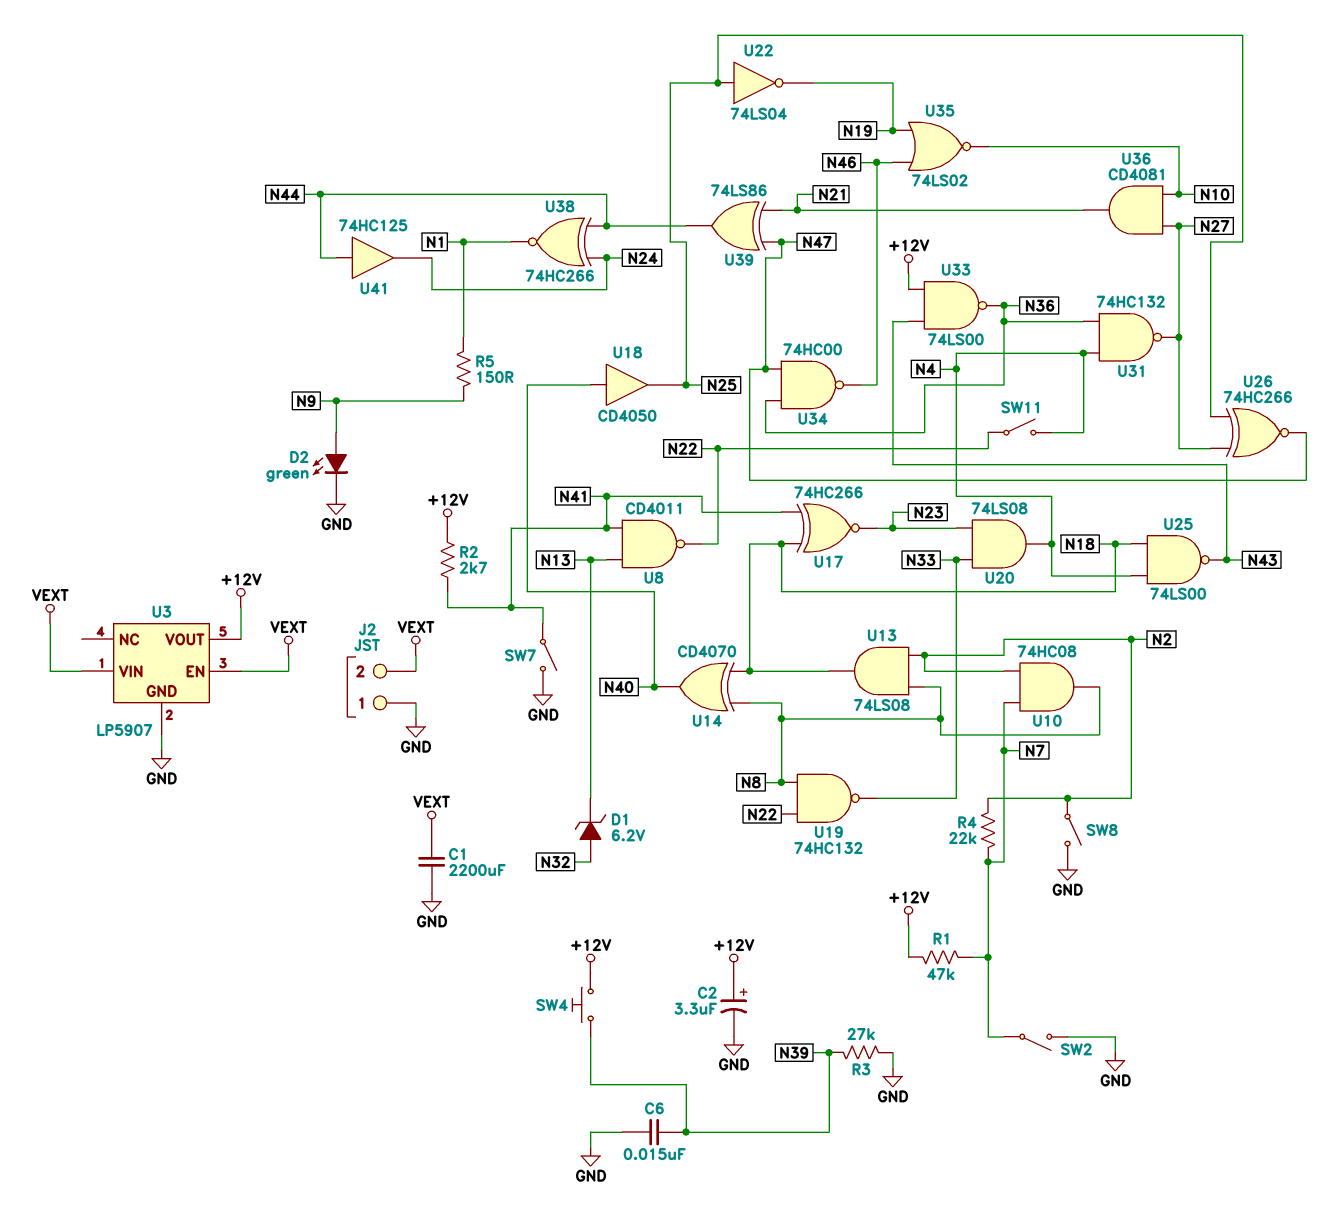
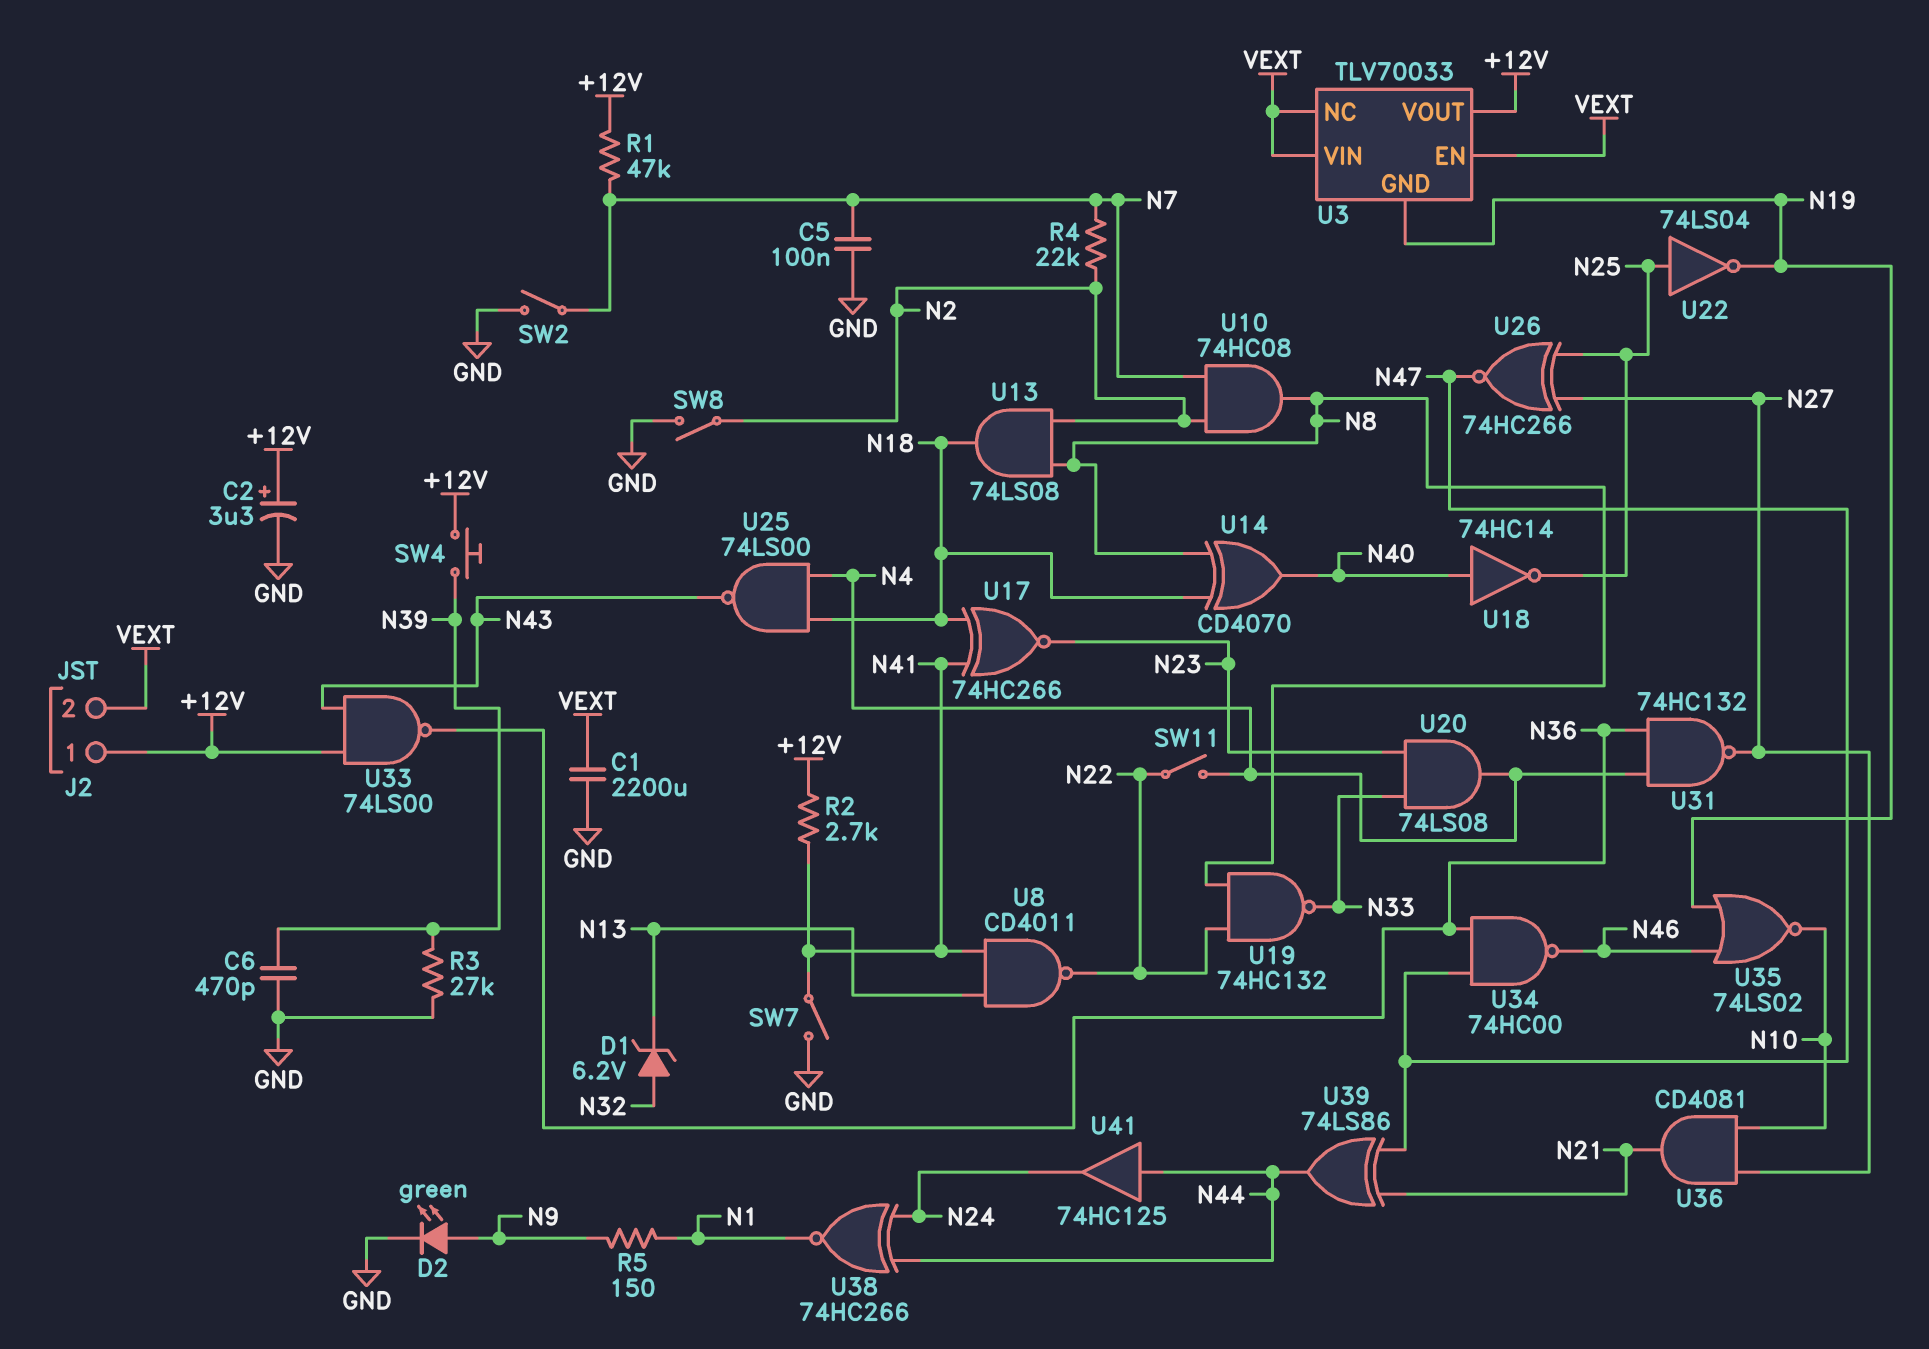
C5: none -> 100nF (GND, N7)
C6: 15nF (GND, N39) -> 470pF (GND, N39)
J2 pin 1: GND -> +12V
U3: LP5907 -> TLV70033
U3 pin GND: GND -> N19
U3 pin NC: none -> VEXT
U18: buffer CD4050 (in N40, out N25) -> NOT 74HC14 (in N40, out N25)

